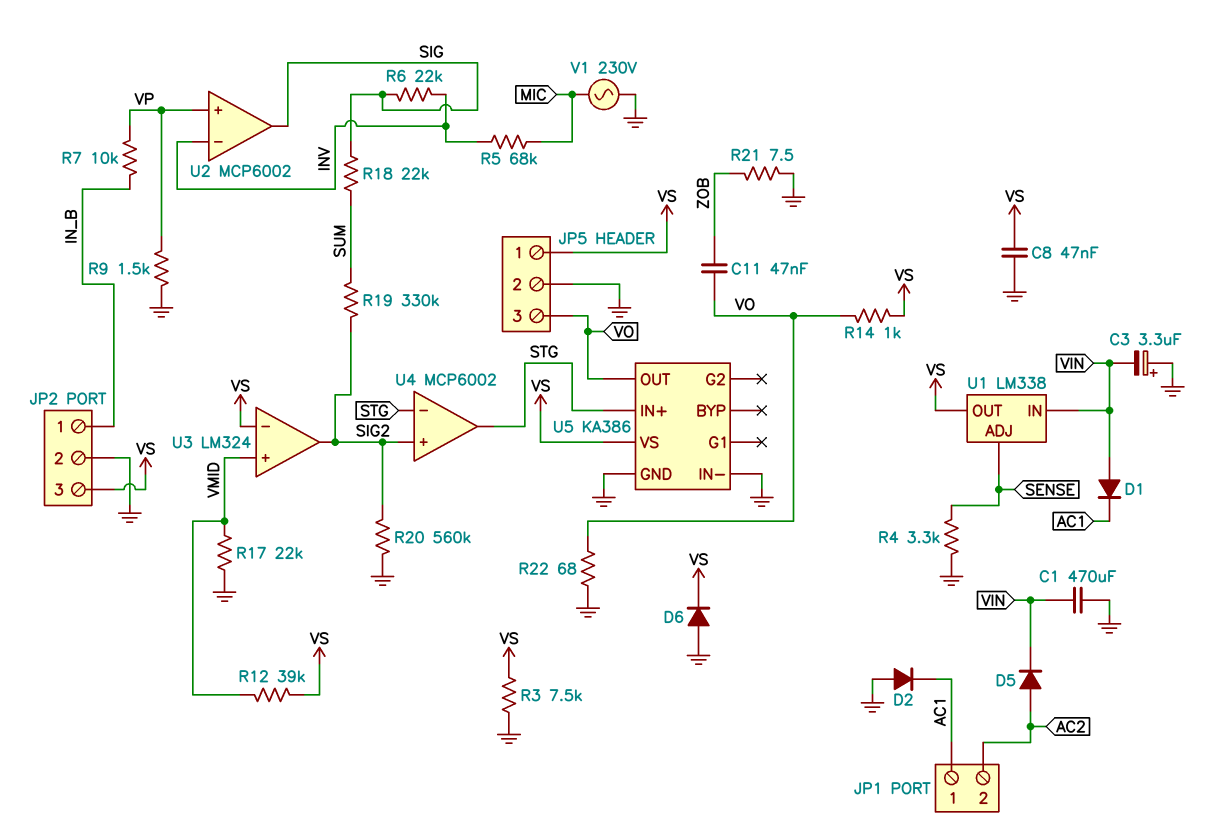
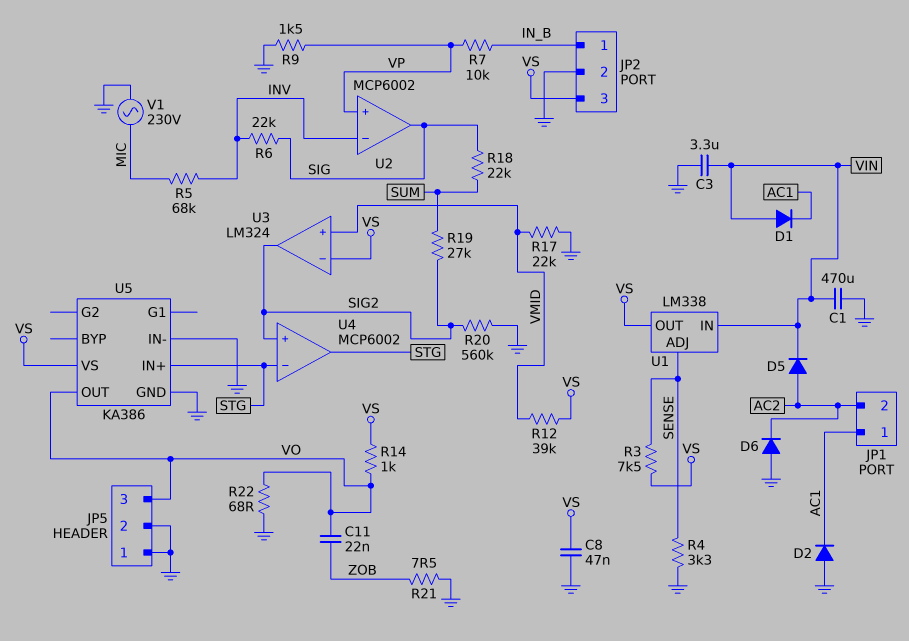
C3: 3.3uF (plus GND, minus VIN) -> 3.3uF (GND, VIN)
C11: 47nF (VO, ZOB) -> 22nF (VO, ZOB)
D6: diode (A GND, K VS) -> diode (A GND, K AC2)
JP5 pin 1: VS -> GND
R3: 7.5k (GND, VS) -> 7.5k (SENSE, VS)
R19: 330k (SIG2, SUM) -> 27k (SIG2, SUM)

